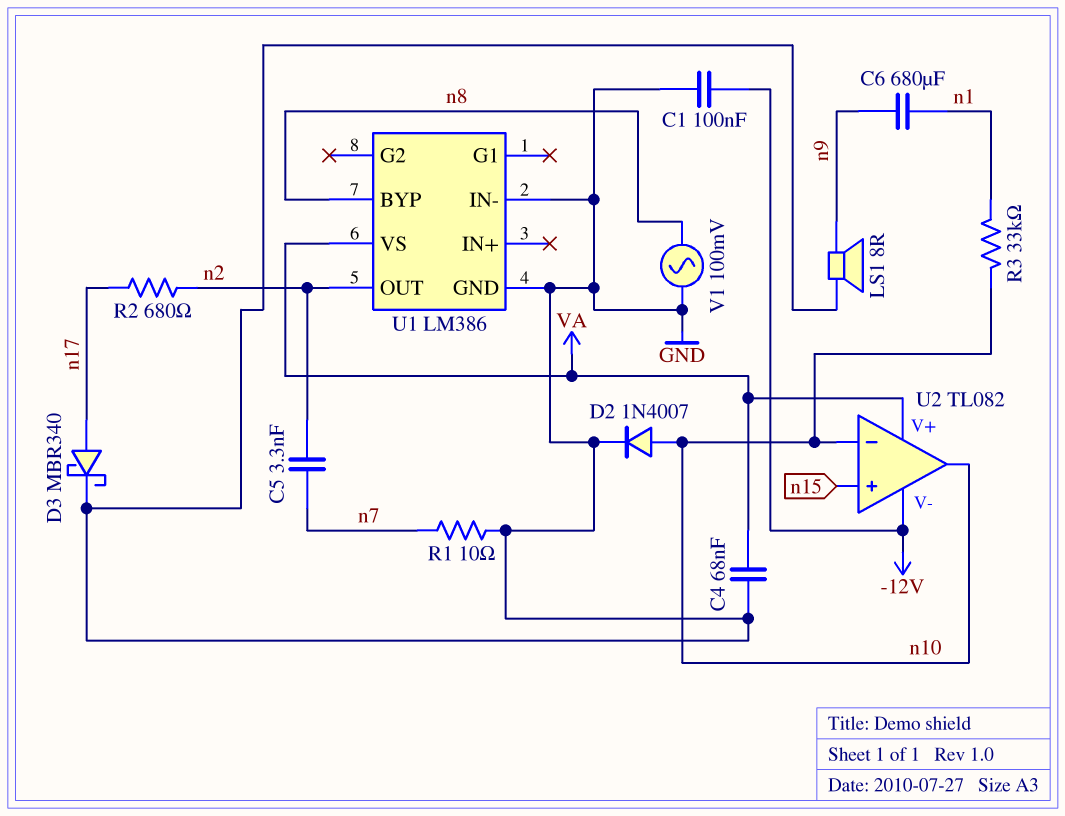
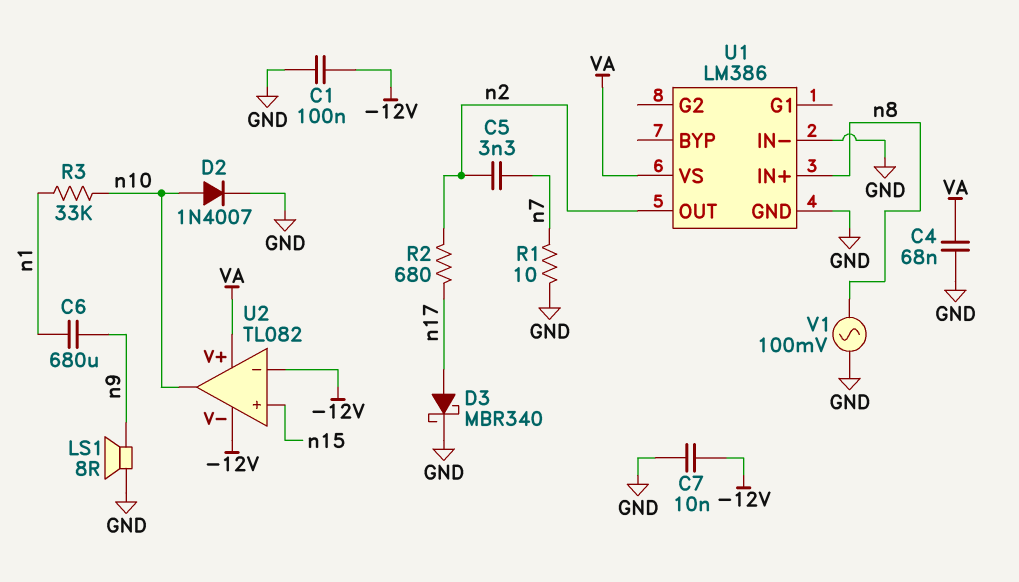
C7: none -> 10nF (-12V, GND)
U1 pin BYP: n8 -> none
U1 pin IN+: none -> n8
U2 pin in-: n10 -> -12V

